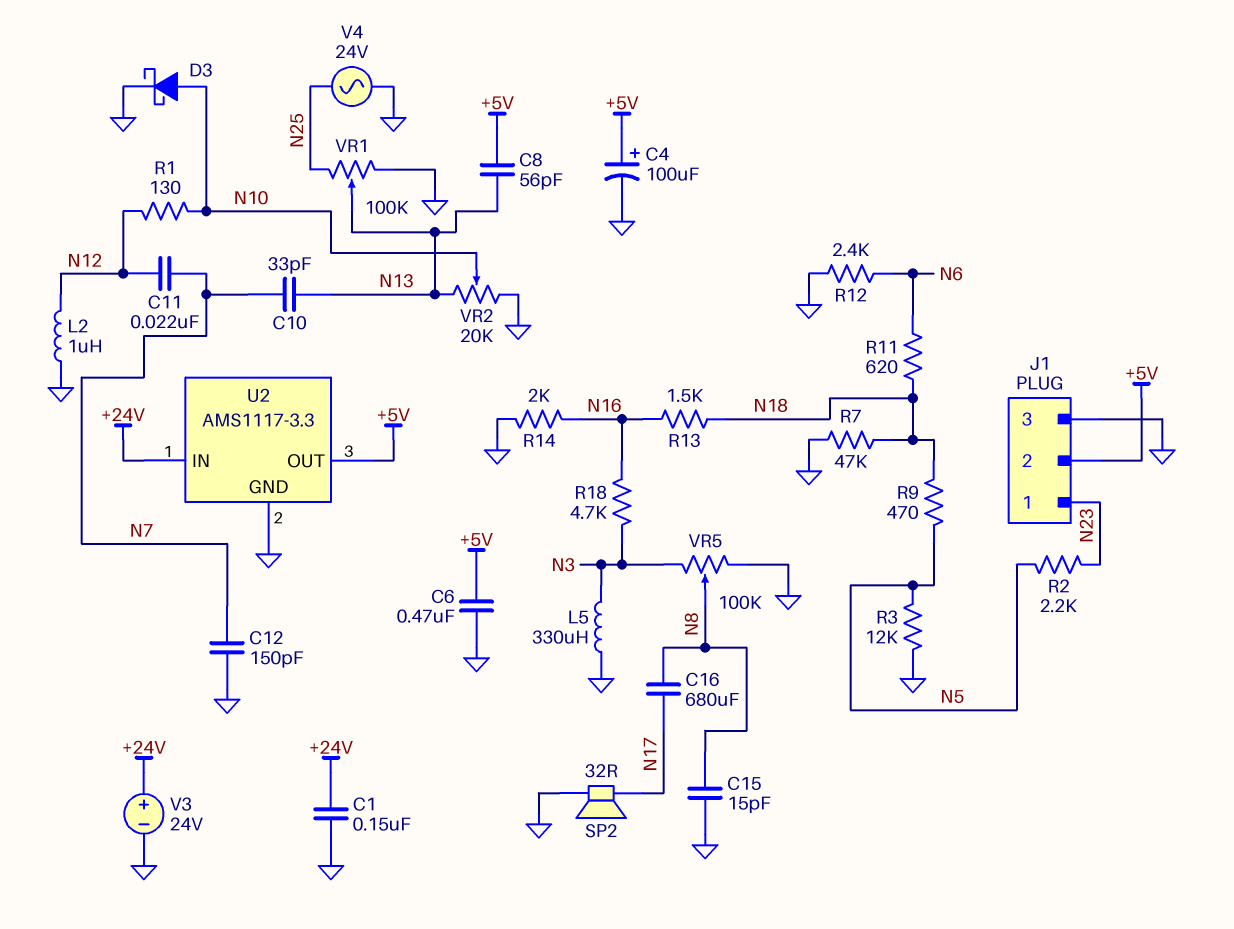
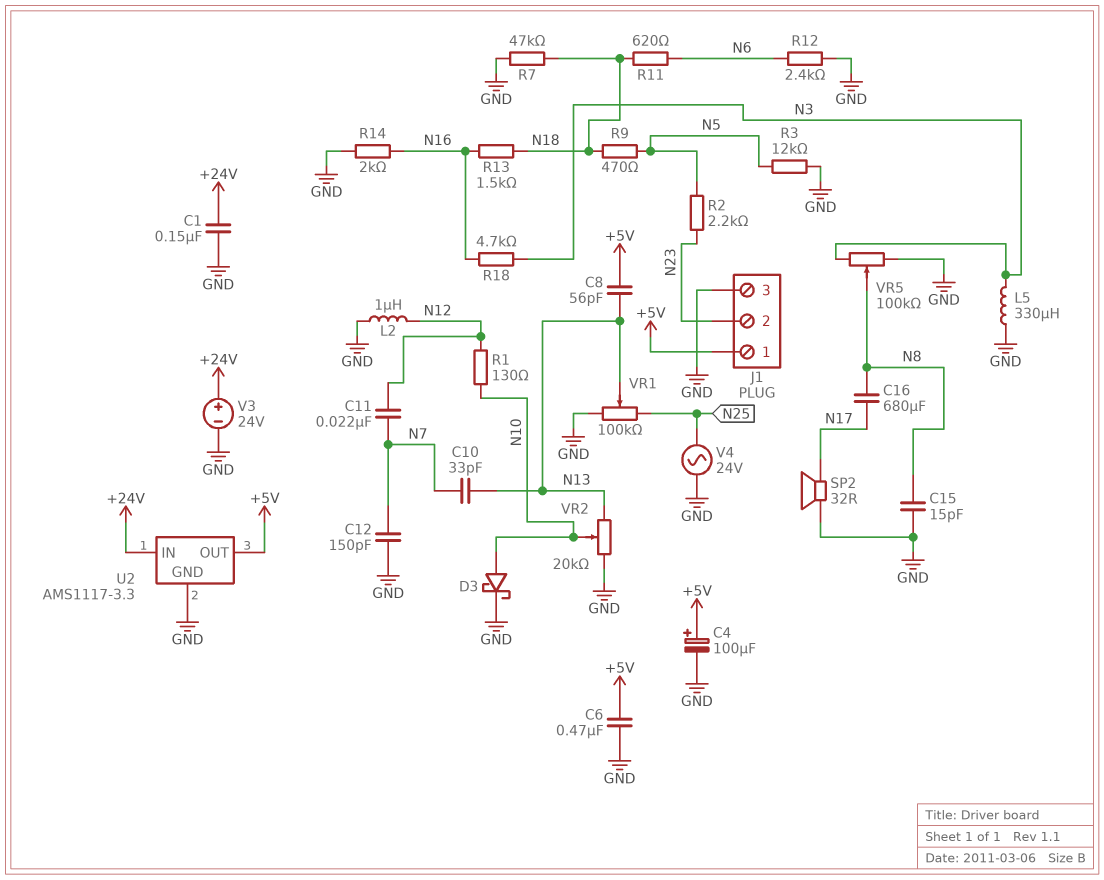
J1 pin 1: N23 -> +5V
J1 pin 2: +5V -> N23

